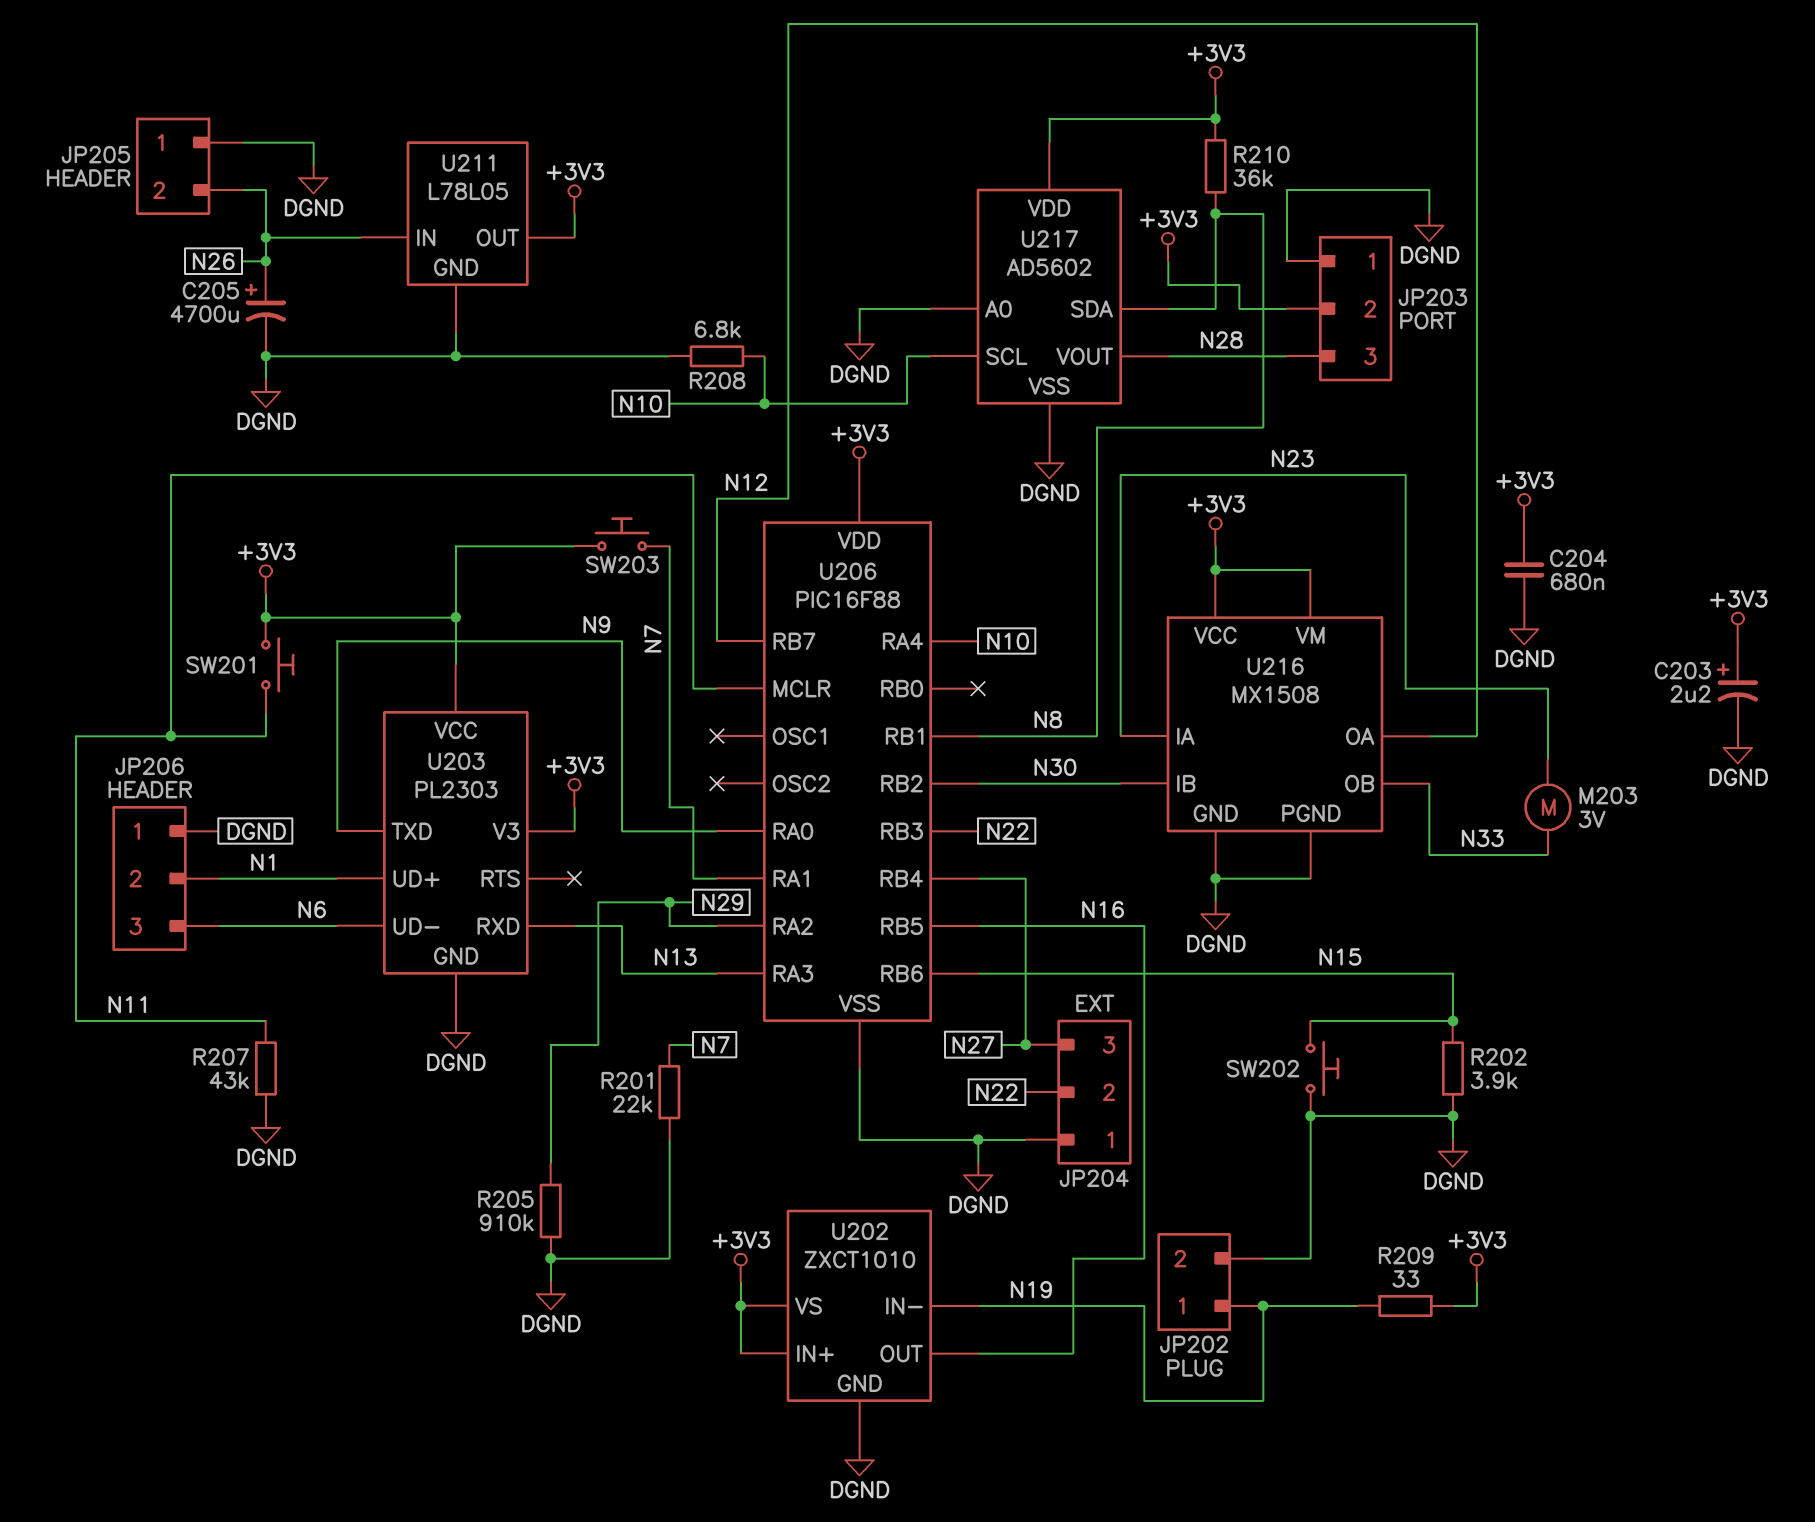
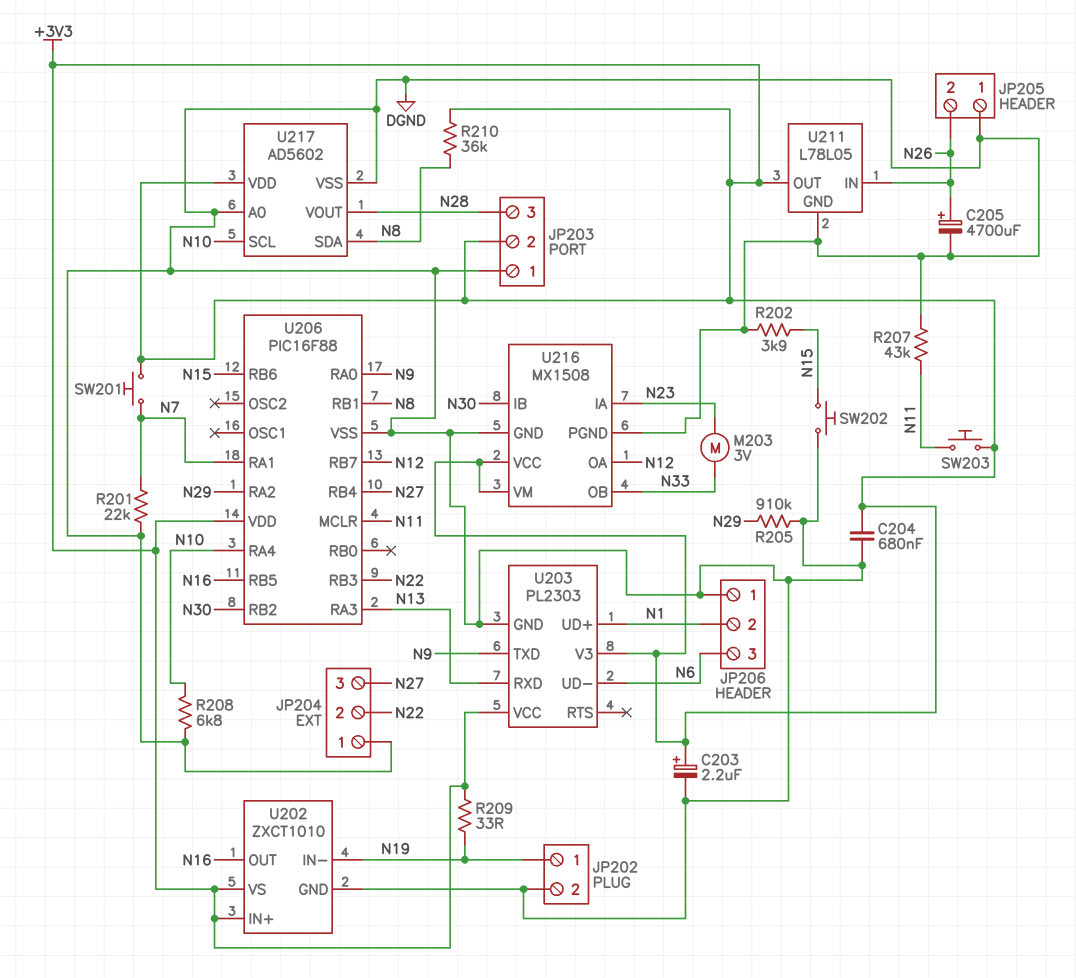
SW201: button (+3V3, N11) -> button (+3V3, N7)
SW203: button (+3V3, N7) -> button (+3V3, N11)

